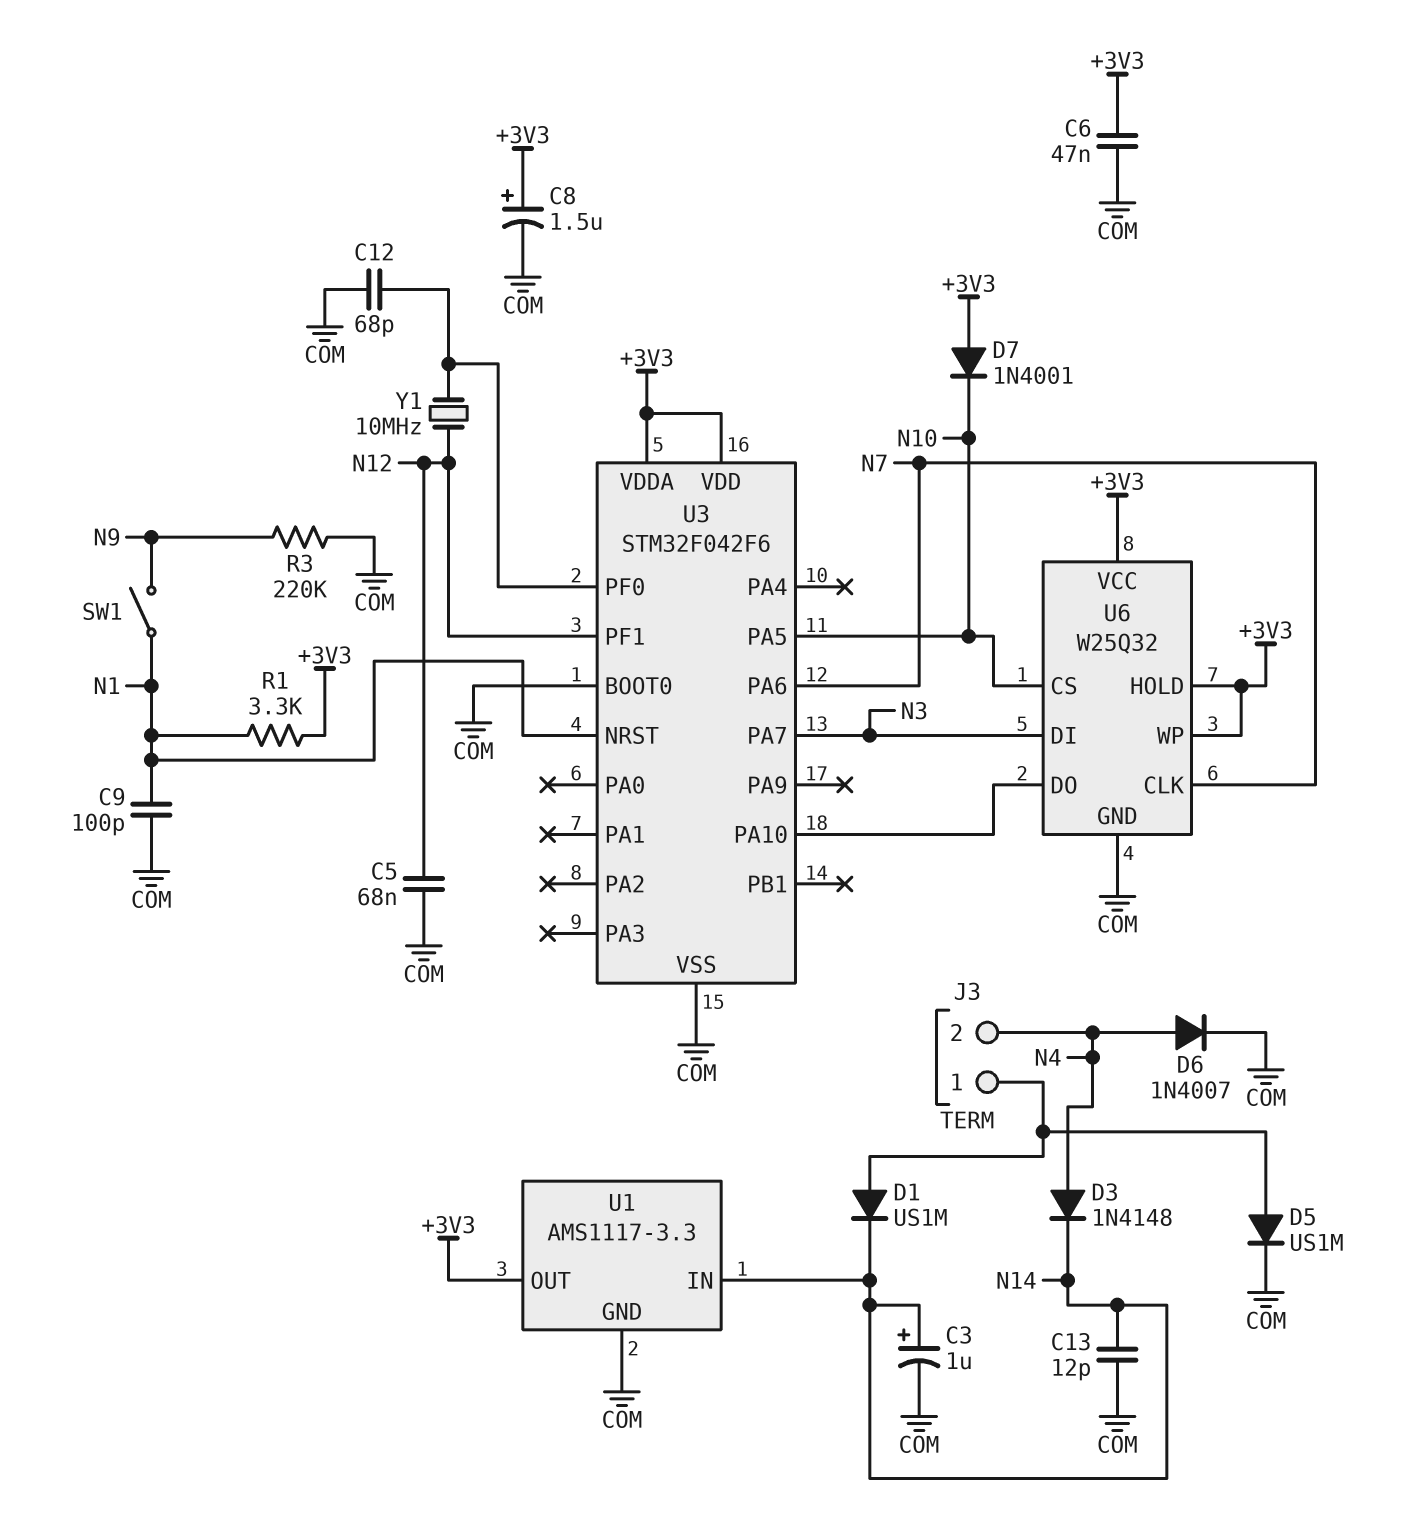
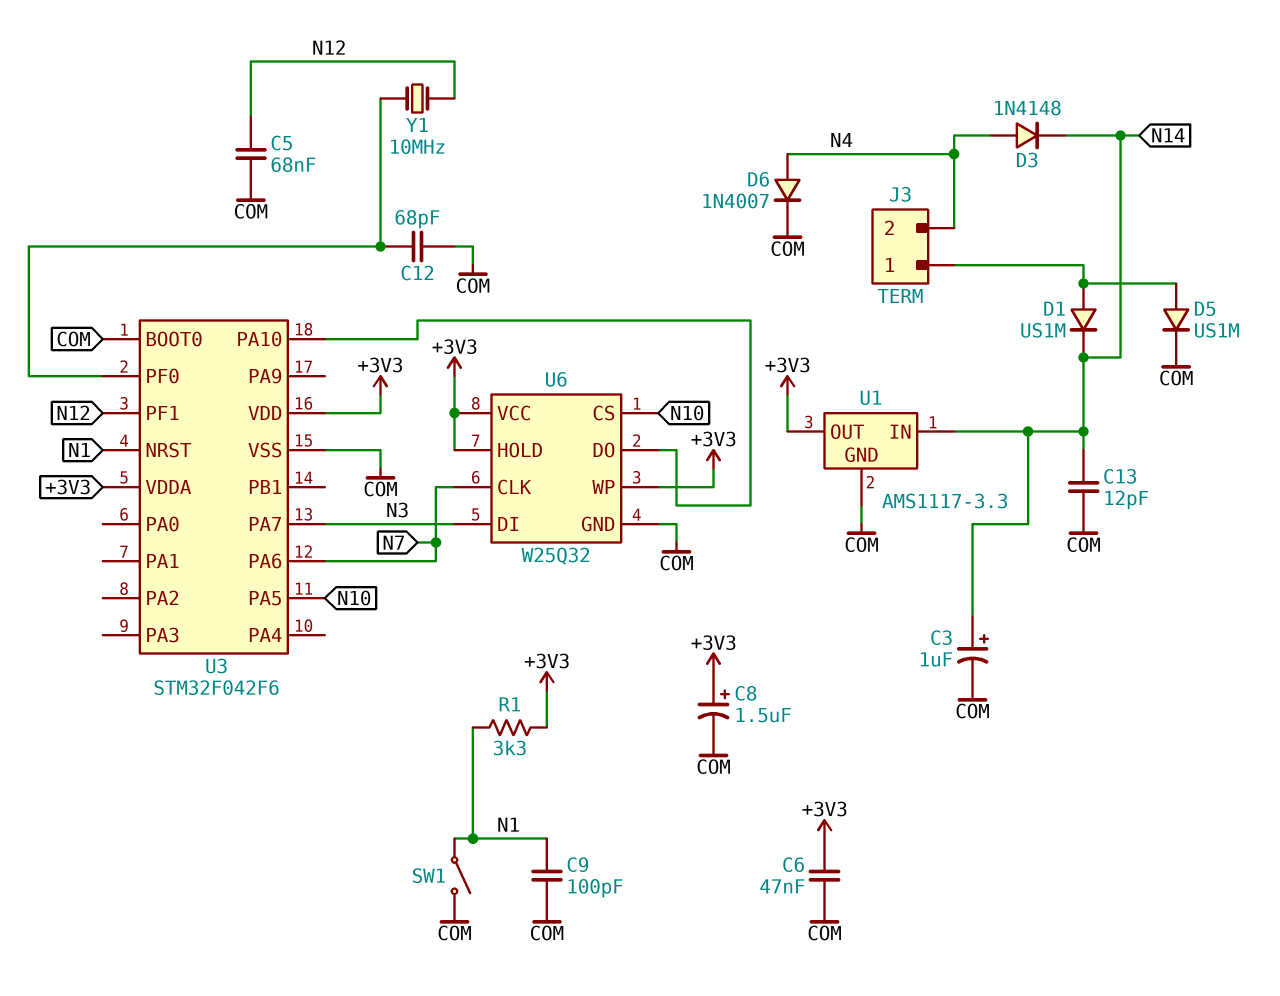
D7: diode 1N4001 (A +3V3, K N10) -> none
R3: 220k (COM, N9) -> none
SW1: switch (N1, N9) -> switch (COM, N1)

